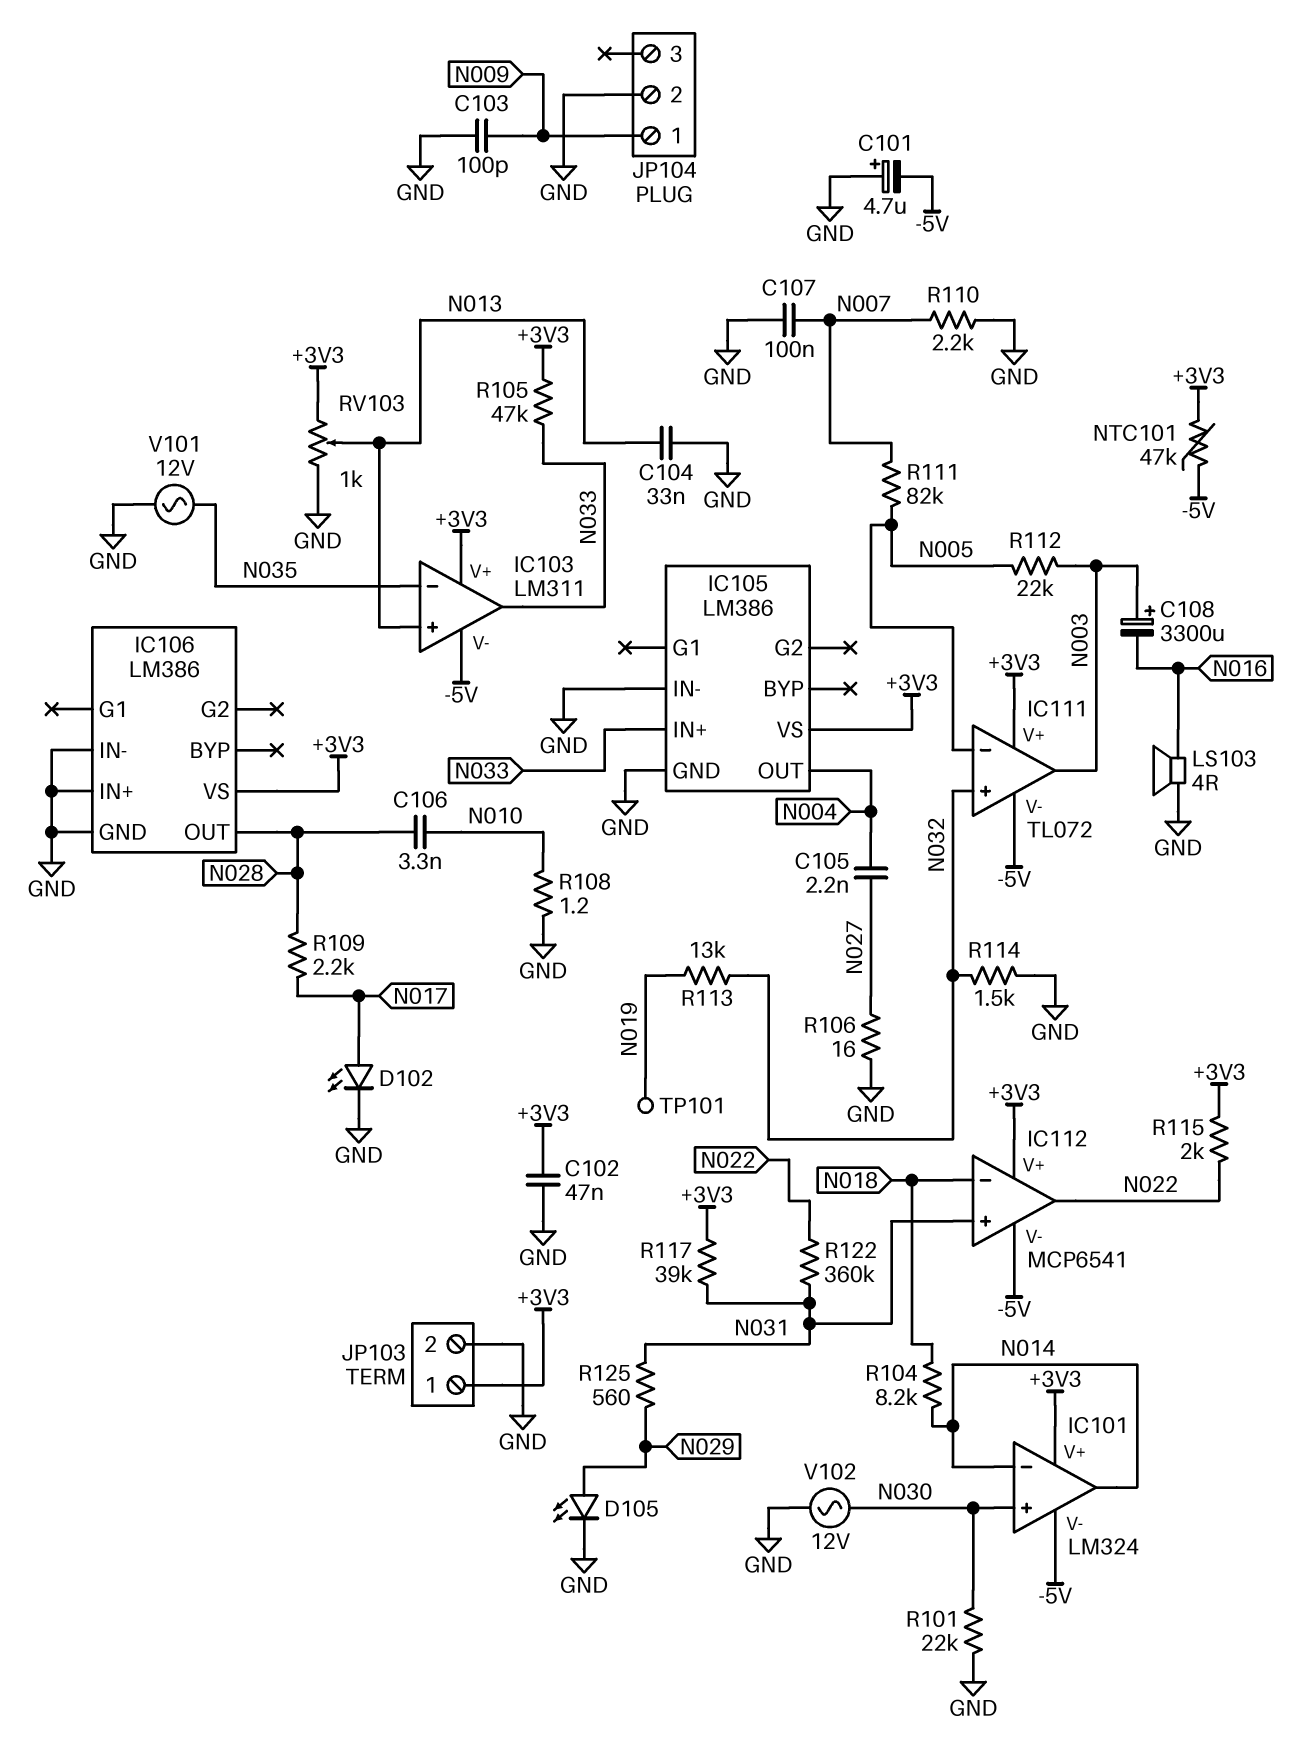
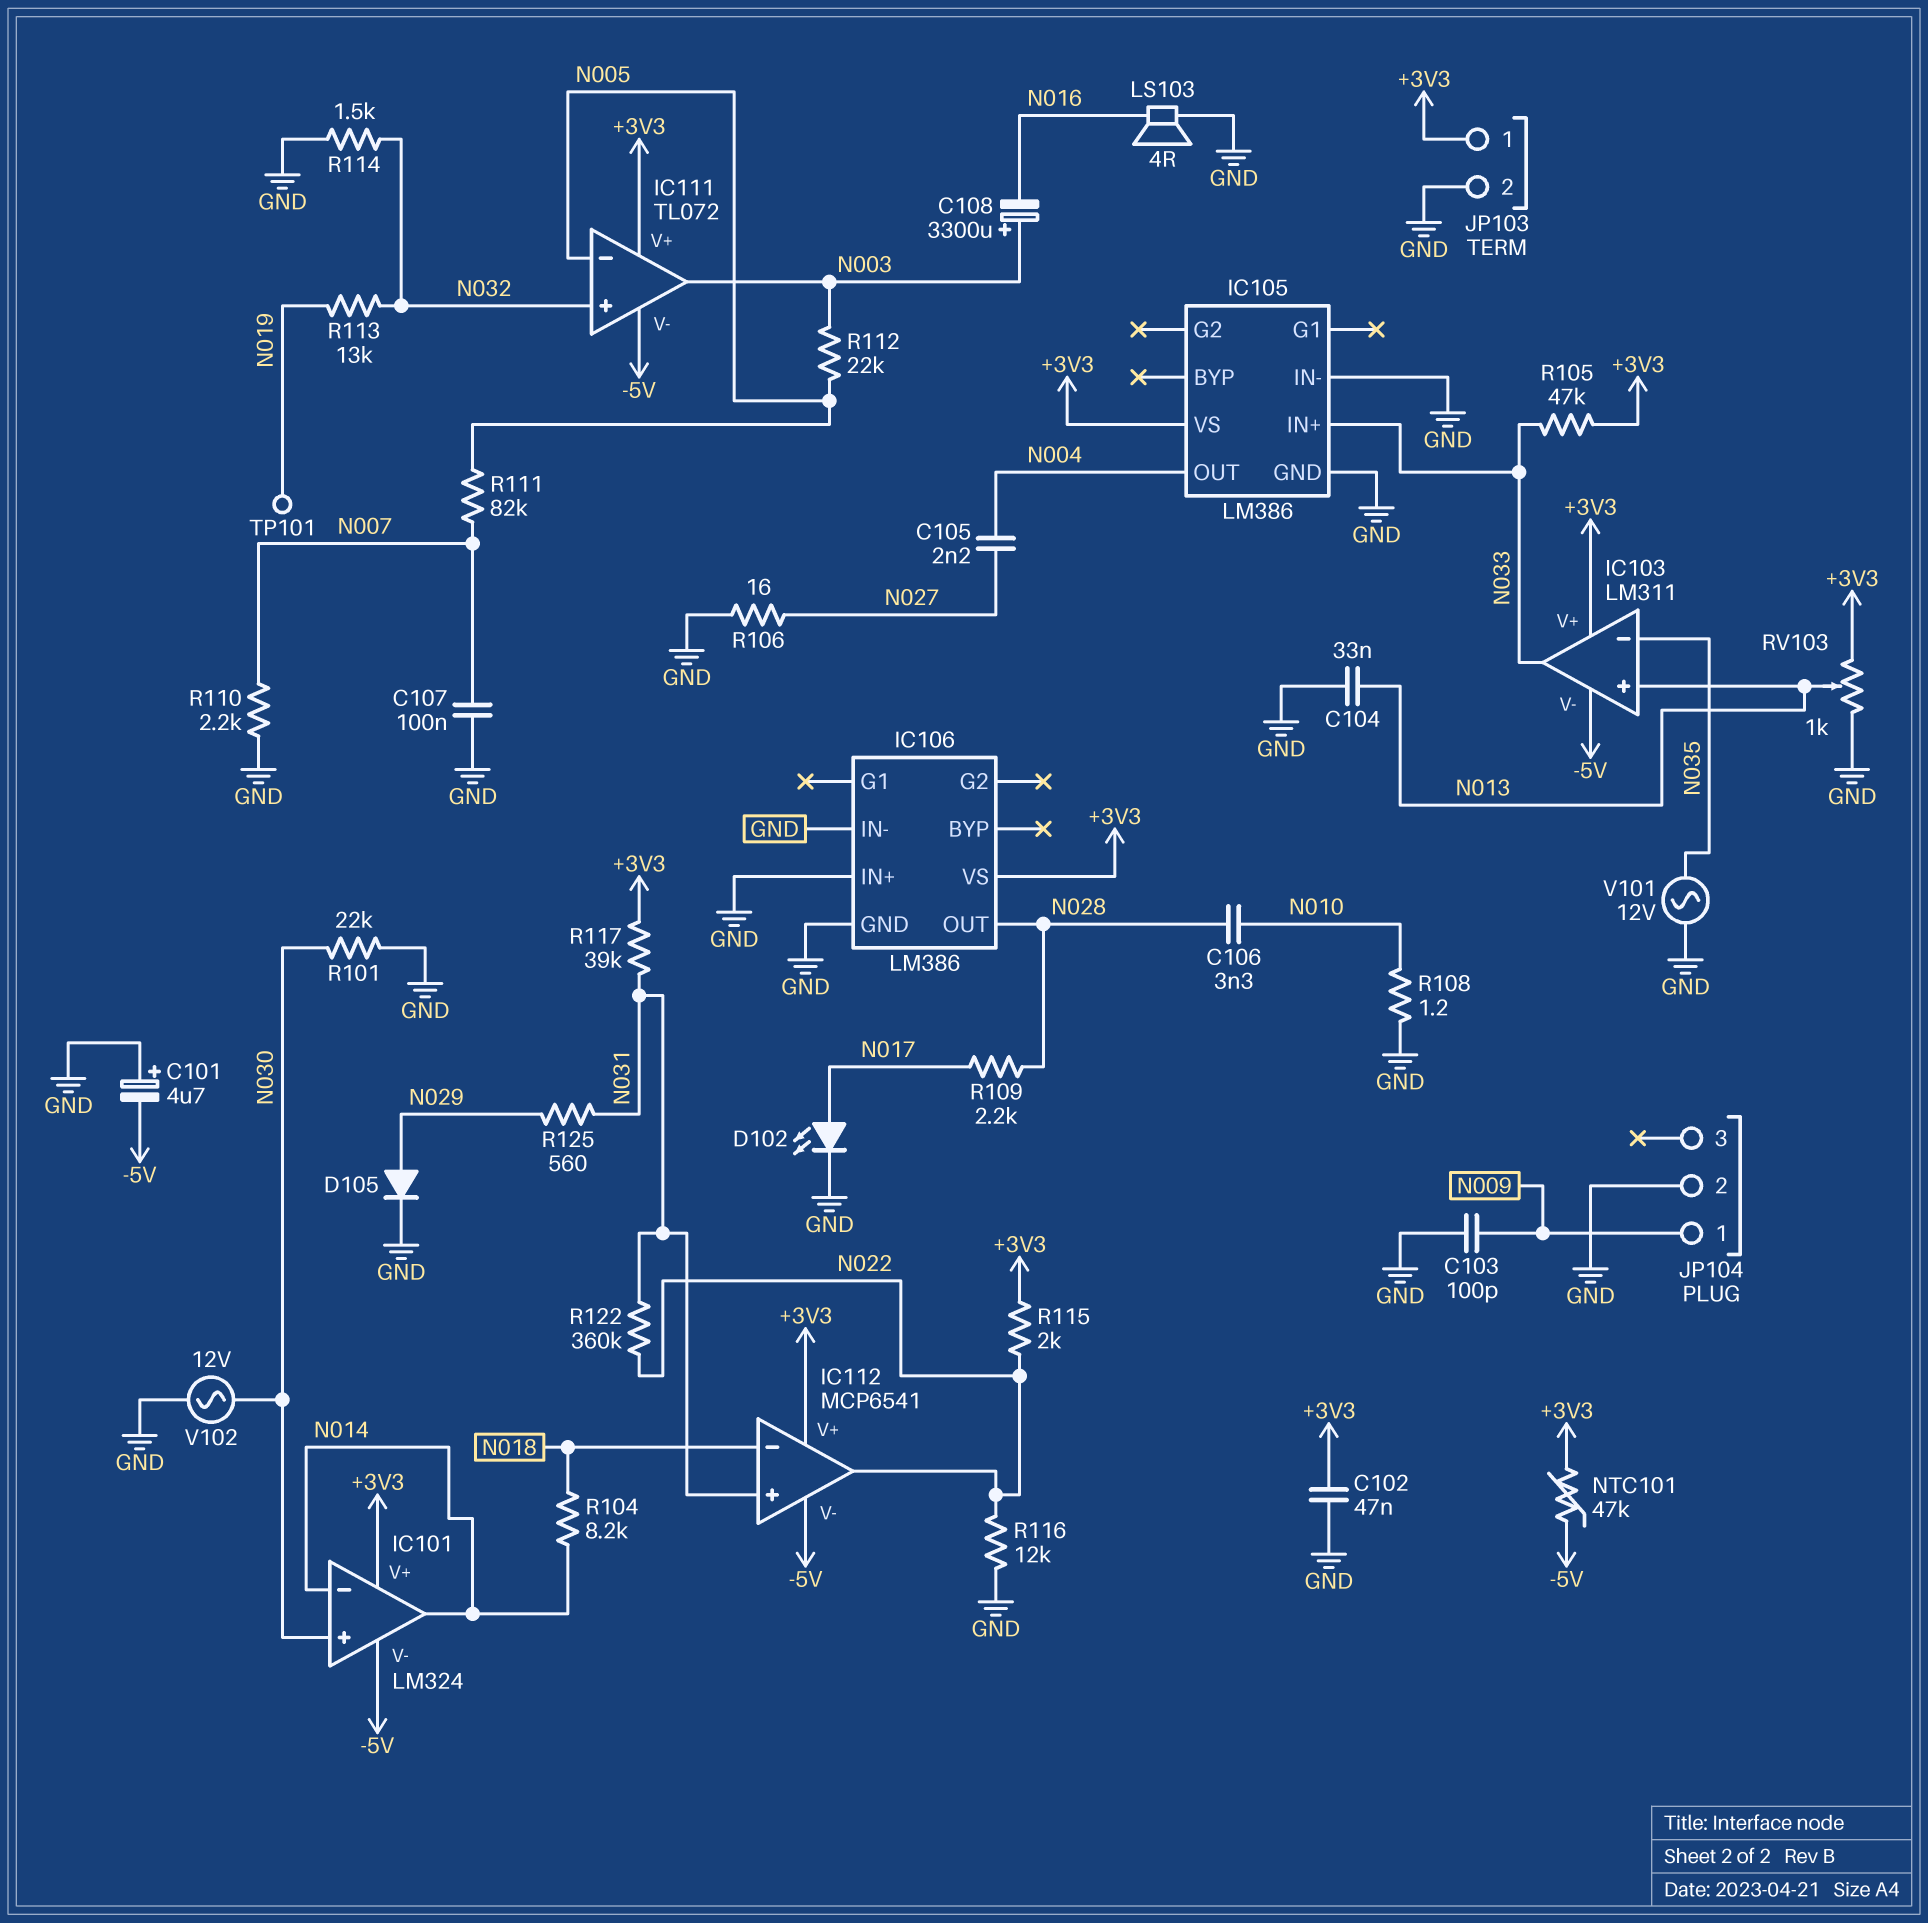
D105: LED (A N029, K GND) -> diode (A N029, K GND)
R116: none -> 12k (GND, N022)

